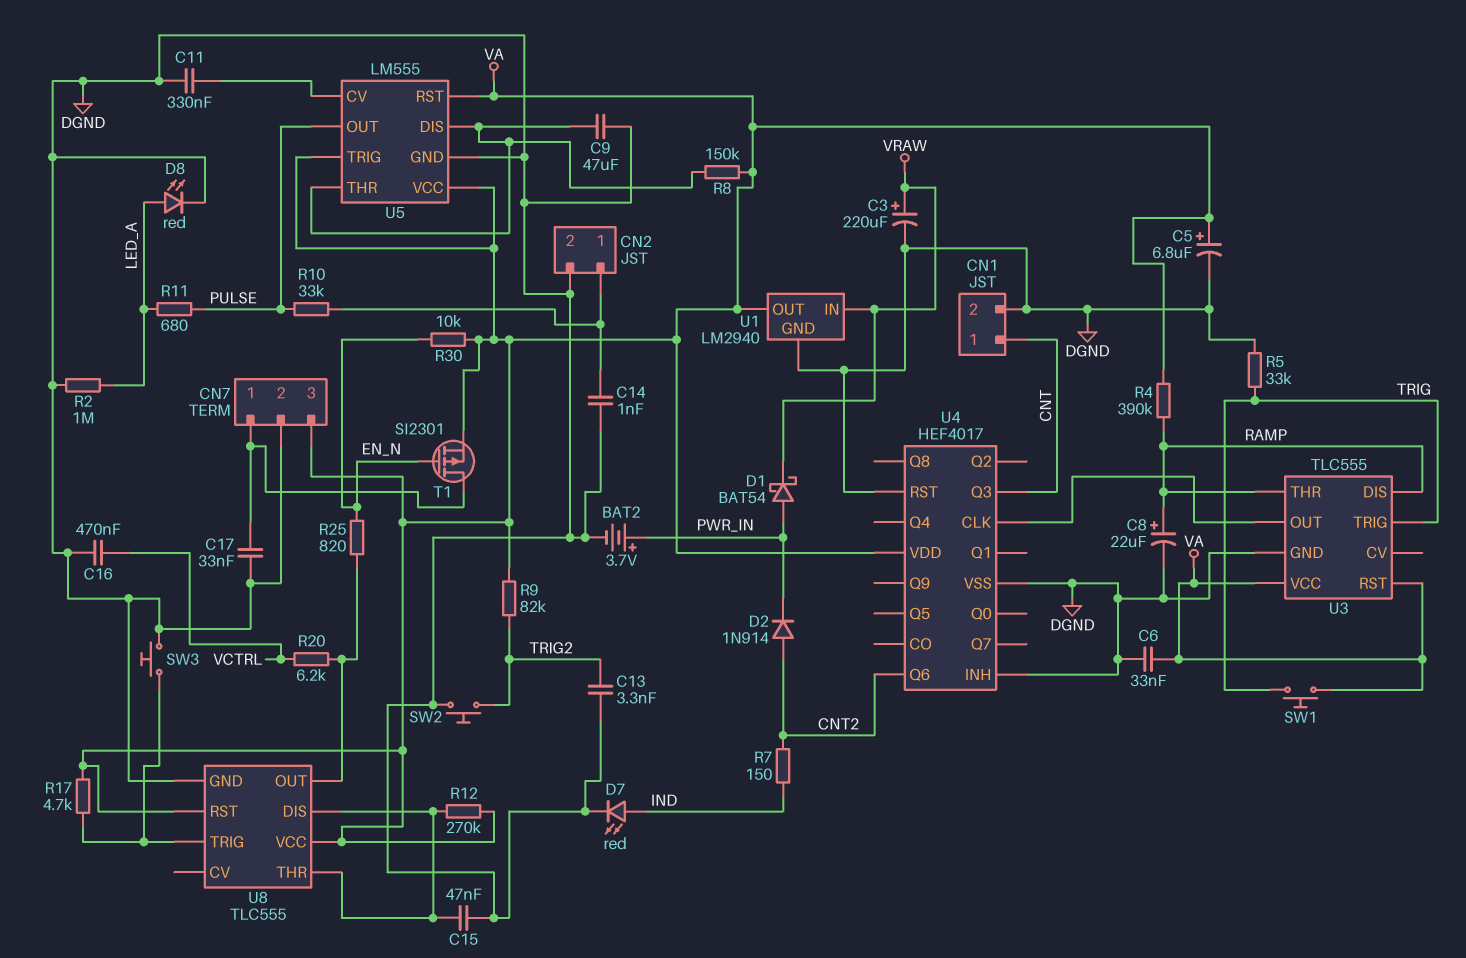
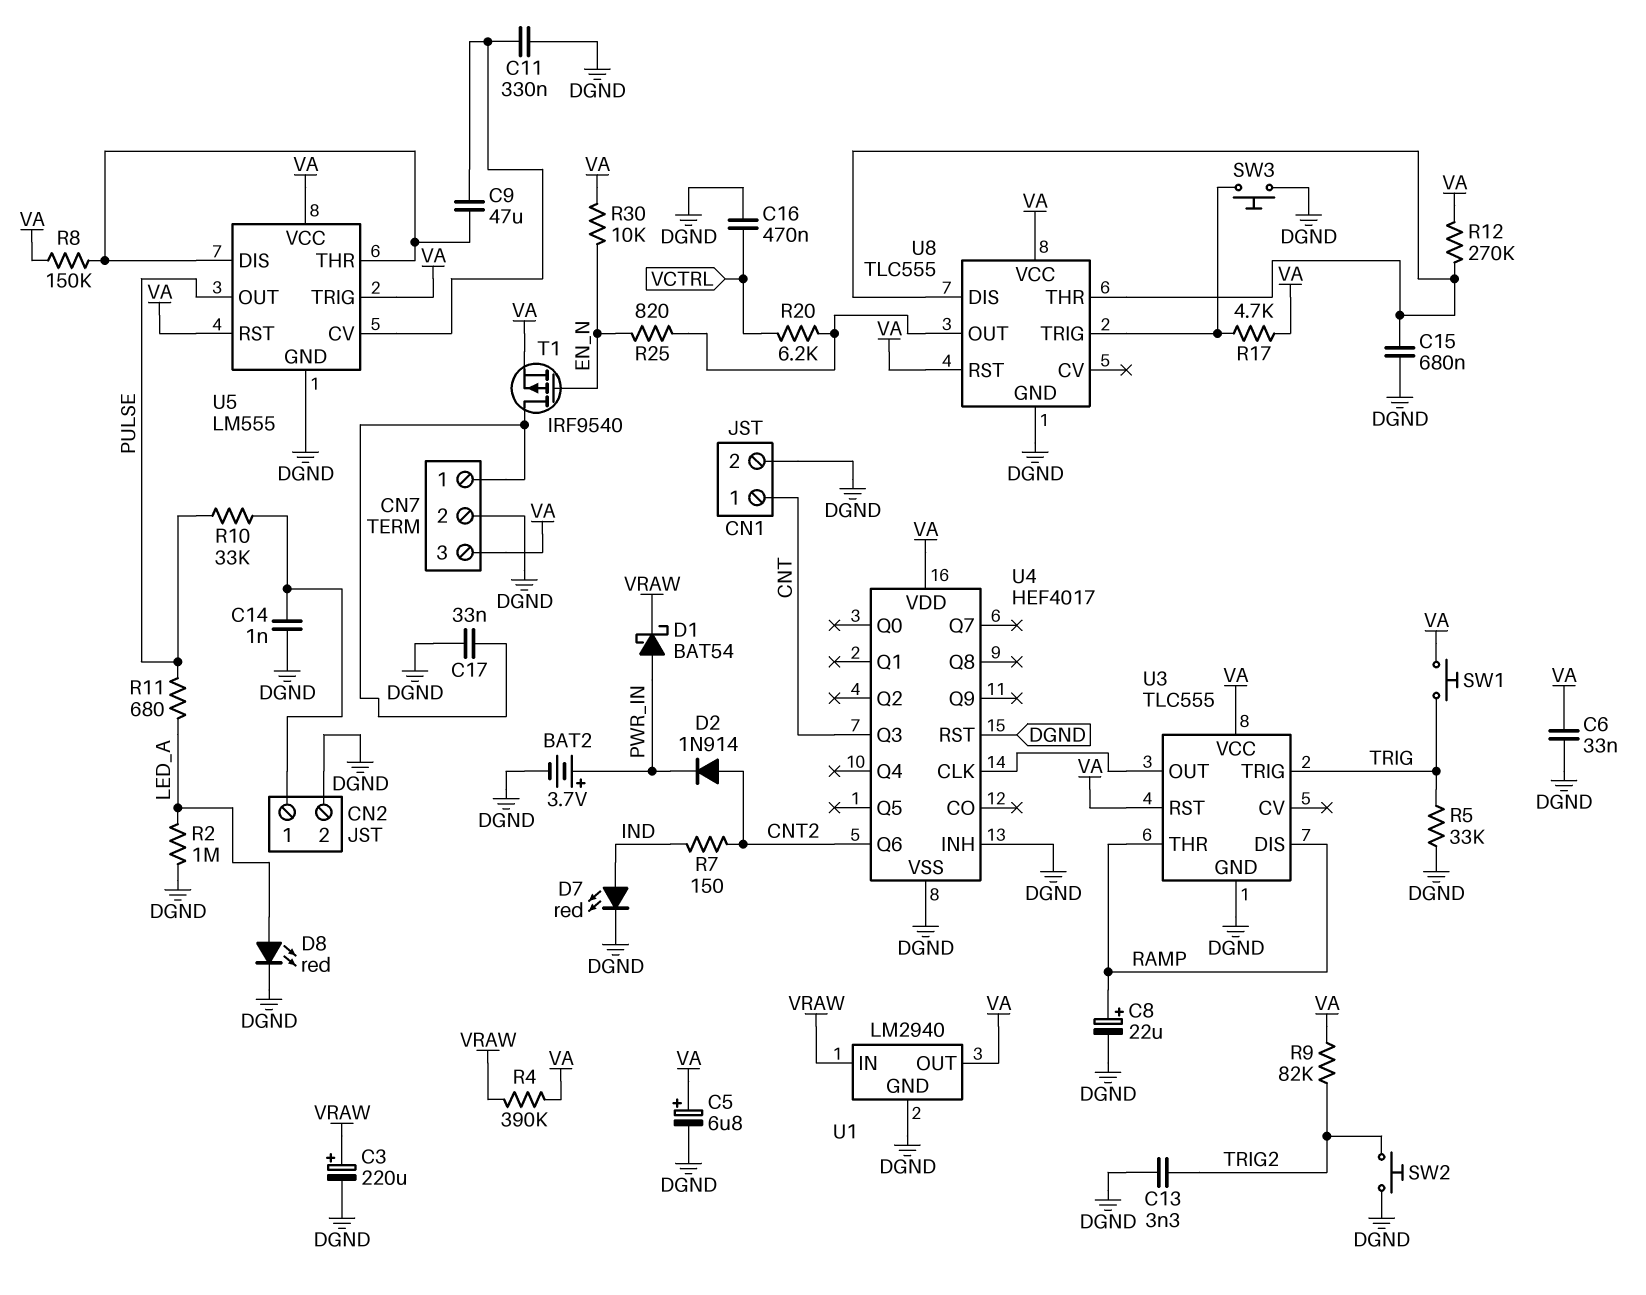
C9: 47uF (DGND, U5/DIS) -> 47uF (U5/CV, U5/DIS)
C15: 47nF (DGND, U8/DIS) -> 680nF (DGND, U8/DIS)
R4: 390k (RAMP, VA) -> 390k (VA, VRAW)
T1: PMOS SI2301 (G EN_N, D CN7/1, S VA) -> PMOS IRF9540 (G EN_N, D CN7/1, S VA)

